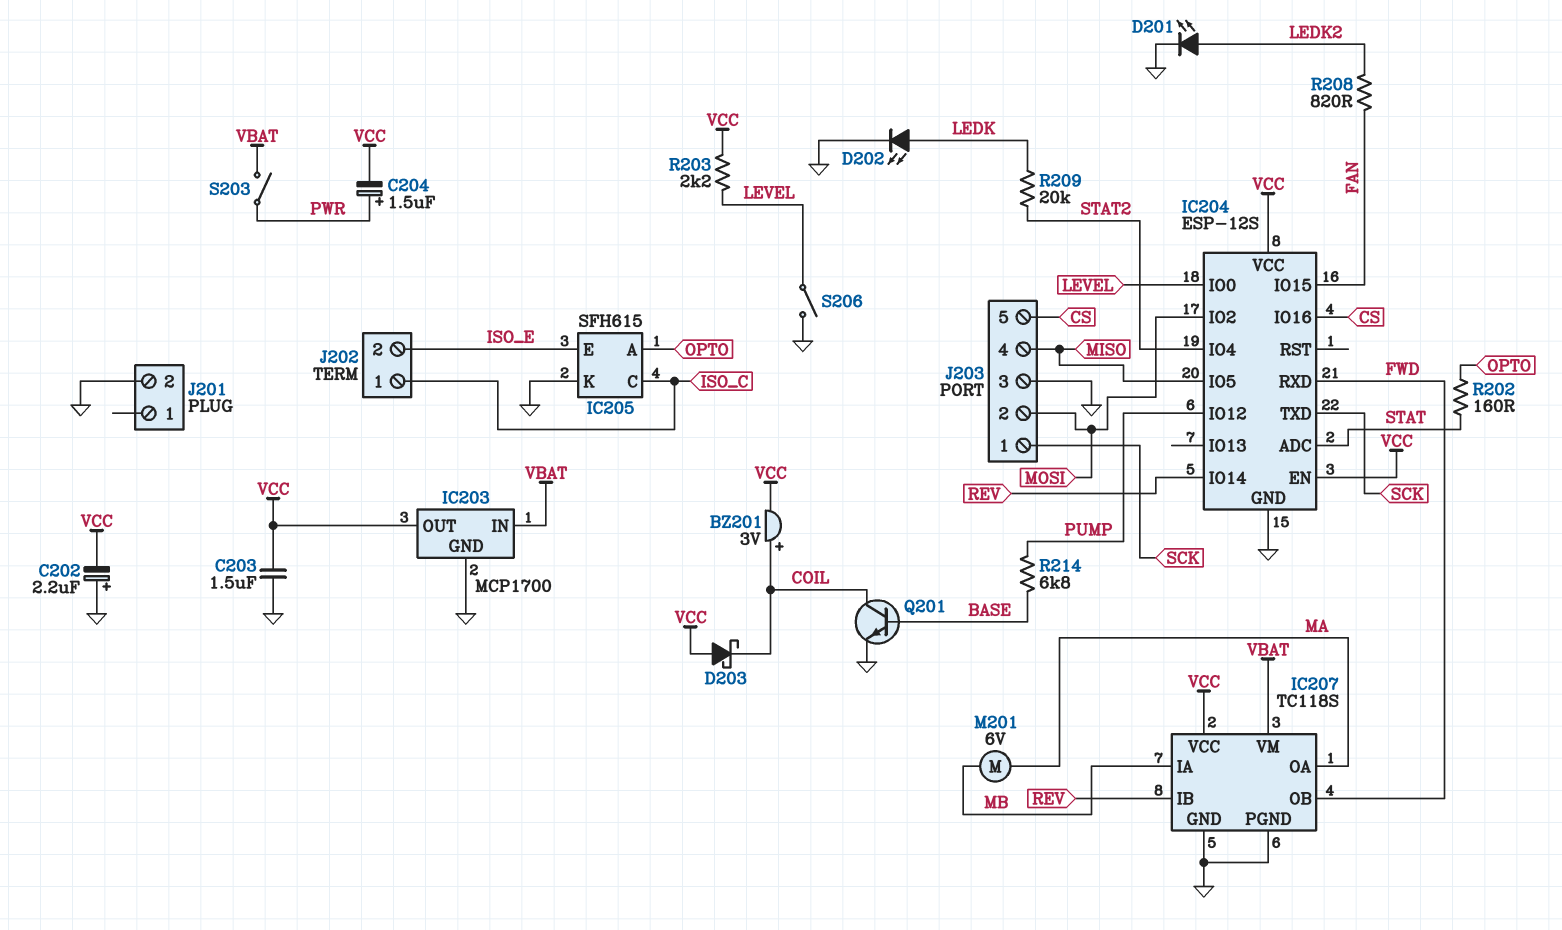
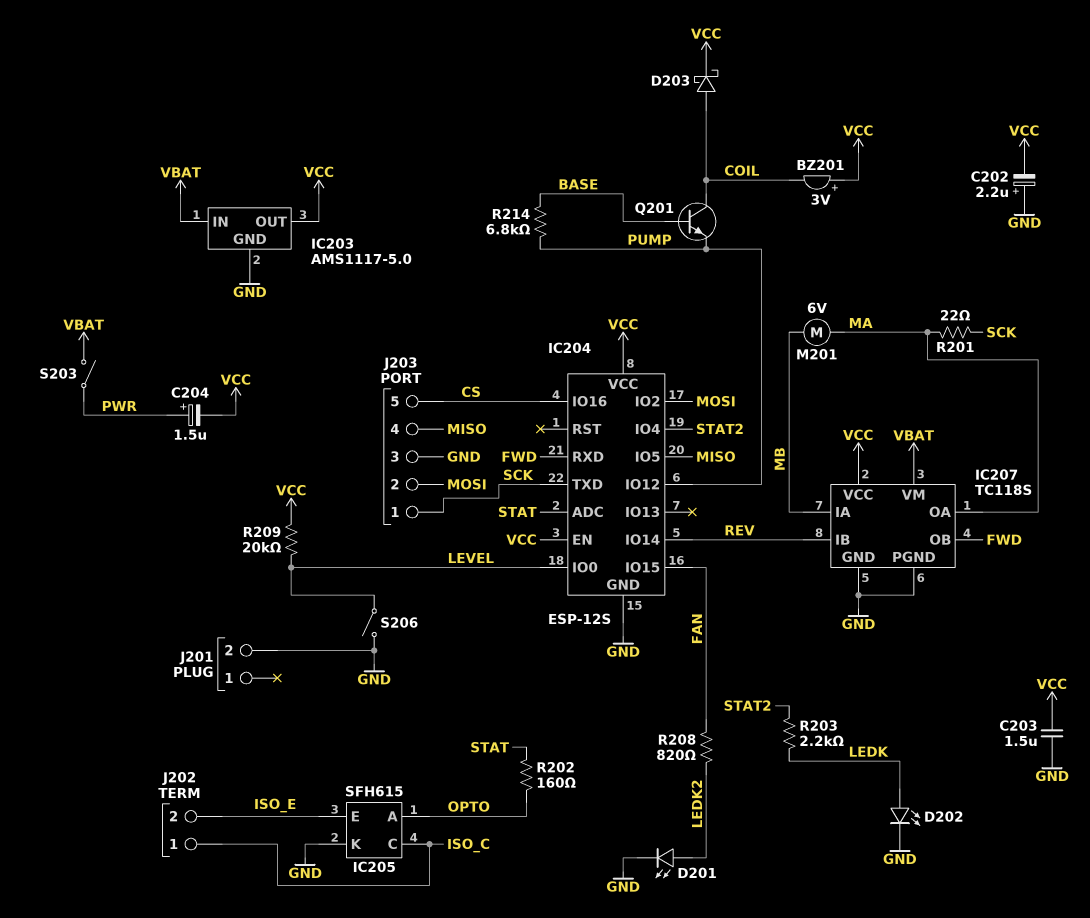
BZ201: buzzer 3V (plus COIL, minus VCC) -> buzzer 3V (plus VCC, minus COIL)
D203: schottky (A VCC, K COIL) -> schottky (A COIL, K VCC)
IC203: MCP1700 -> AMS1117-5.0
Q201: NPN (B BASE, C COIL, E GND) -> NPN (B BASE, C COIL, E PUMP)
R201: none -> 22 (MA, SCK)
R203: 2.2k (LEVEL, VCC) -> 2.2k (LEDK, STAT2)
R209: 20k (LEDK, STAT2) -> 20k (LEVEL, VCC)

